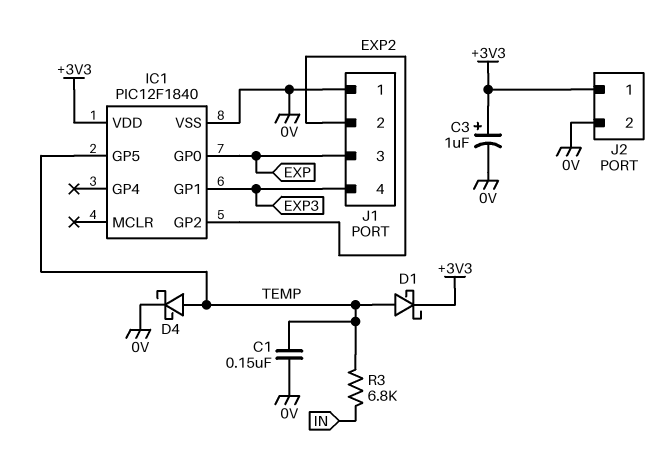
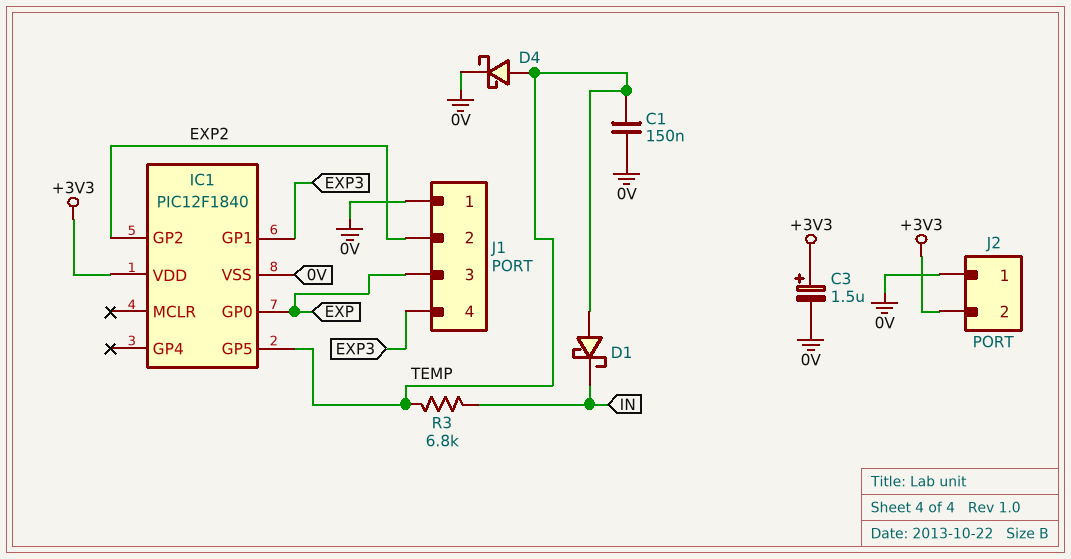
C3: 1uF (plus +3V3, minus 0V) -> 1.5uF (plus +3V3, minus 0V)
D1: schottky (A TEMP, K +3V3) -> schottky (A TEMP, K IN)
J2 pin 1: +3V3 -> 0V
J2 pin 2: 0V -> +3V3

